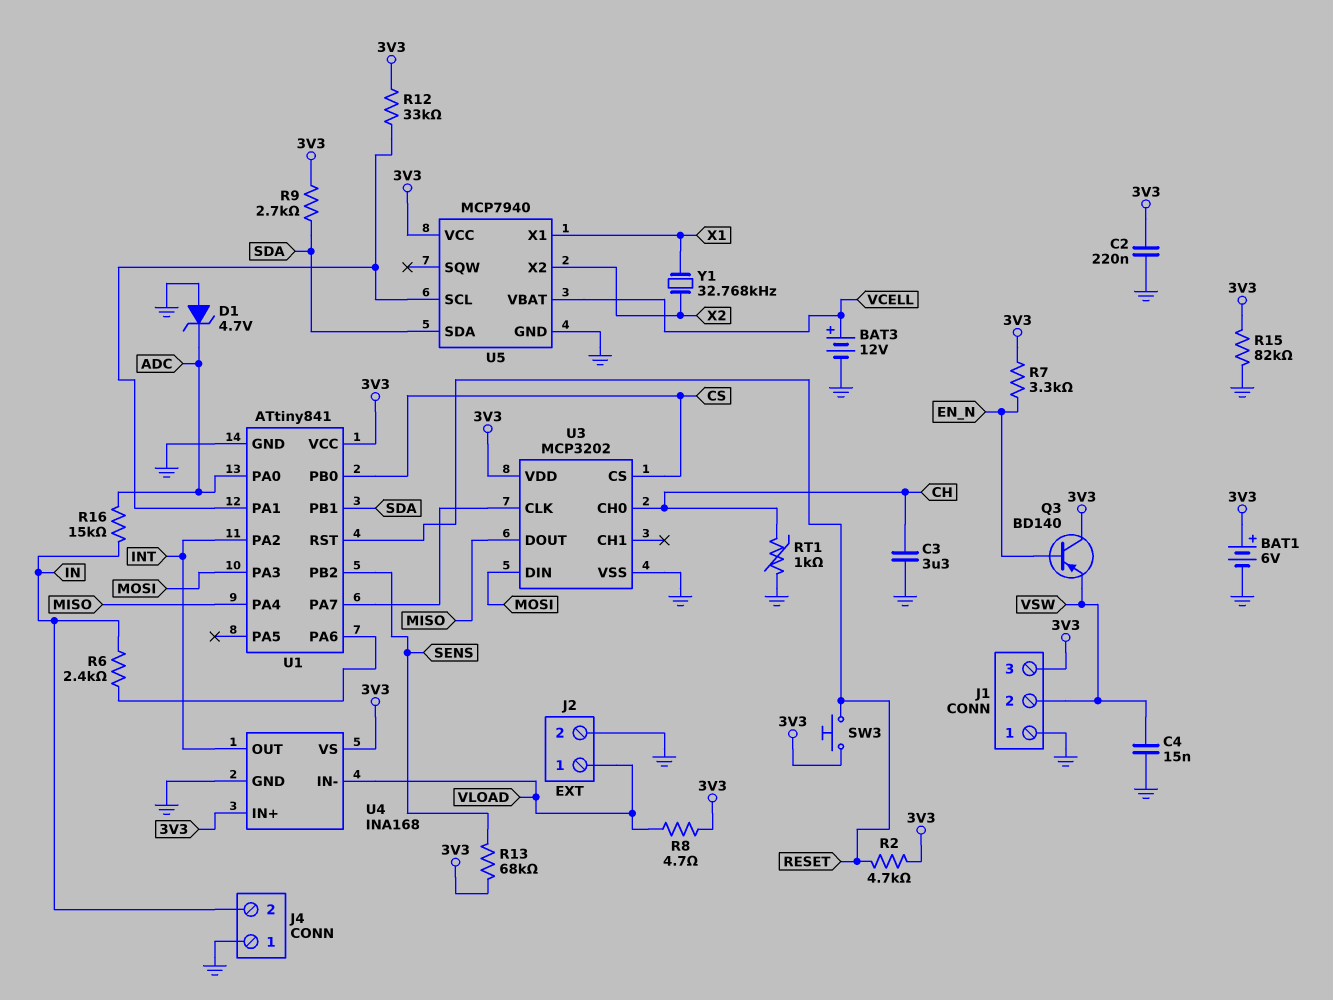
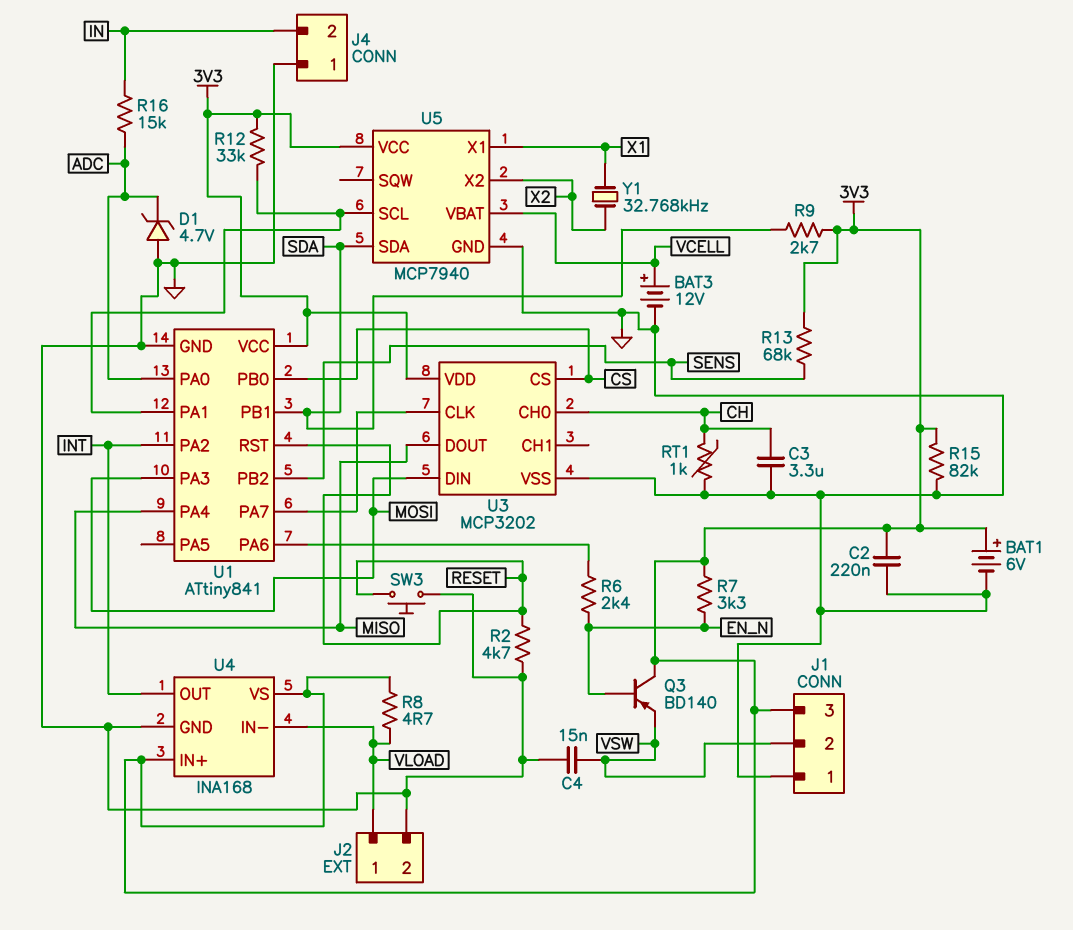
R2: 4.7k (3V3, RESET) -> 4.7k (GND, RESET)
R6: 2.4k (IN, U1/PA6) -> 2.4k (EN_N, U1/PA6)
SW3: button (3V3, RESET) -> button (GND, RESET)

